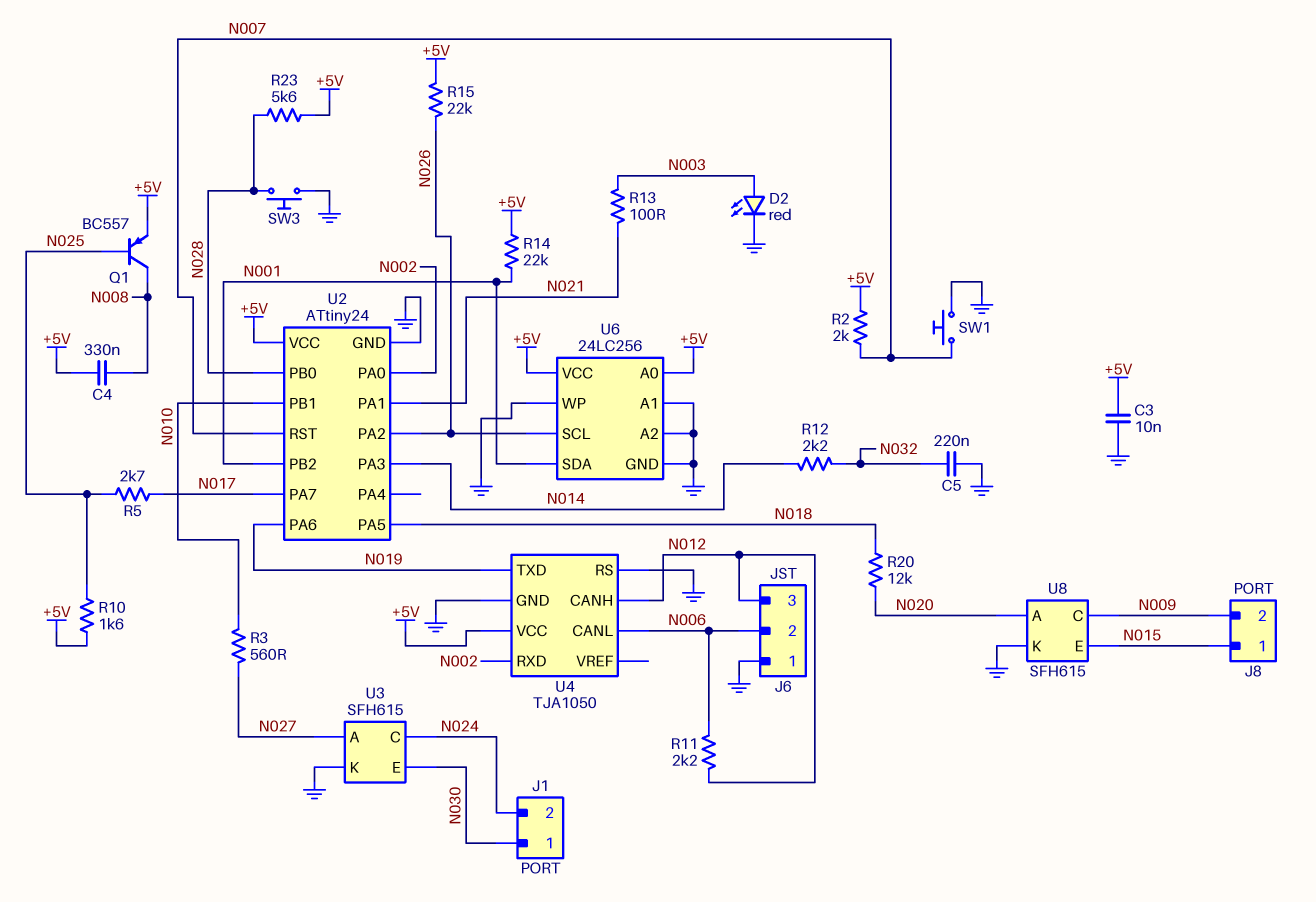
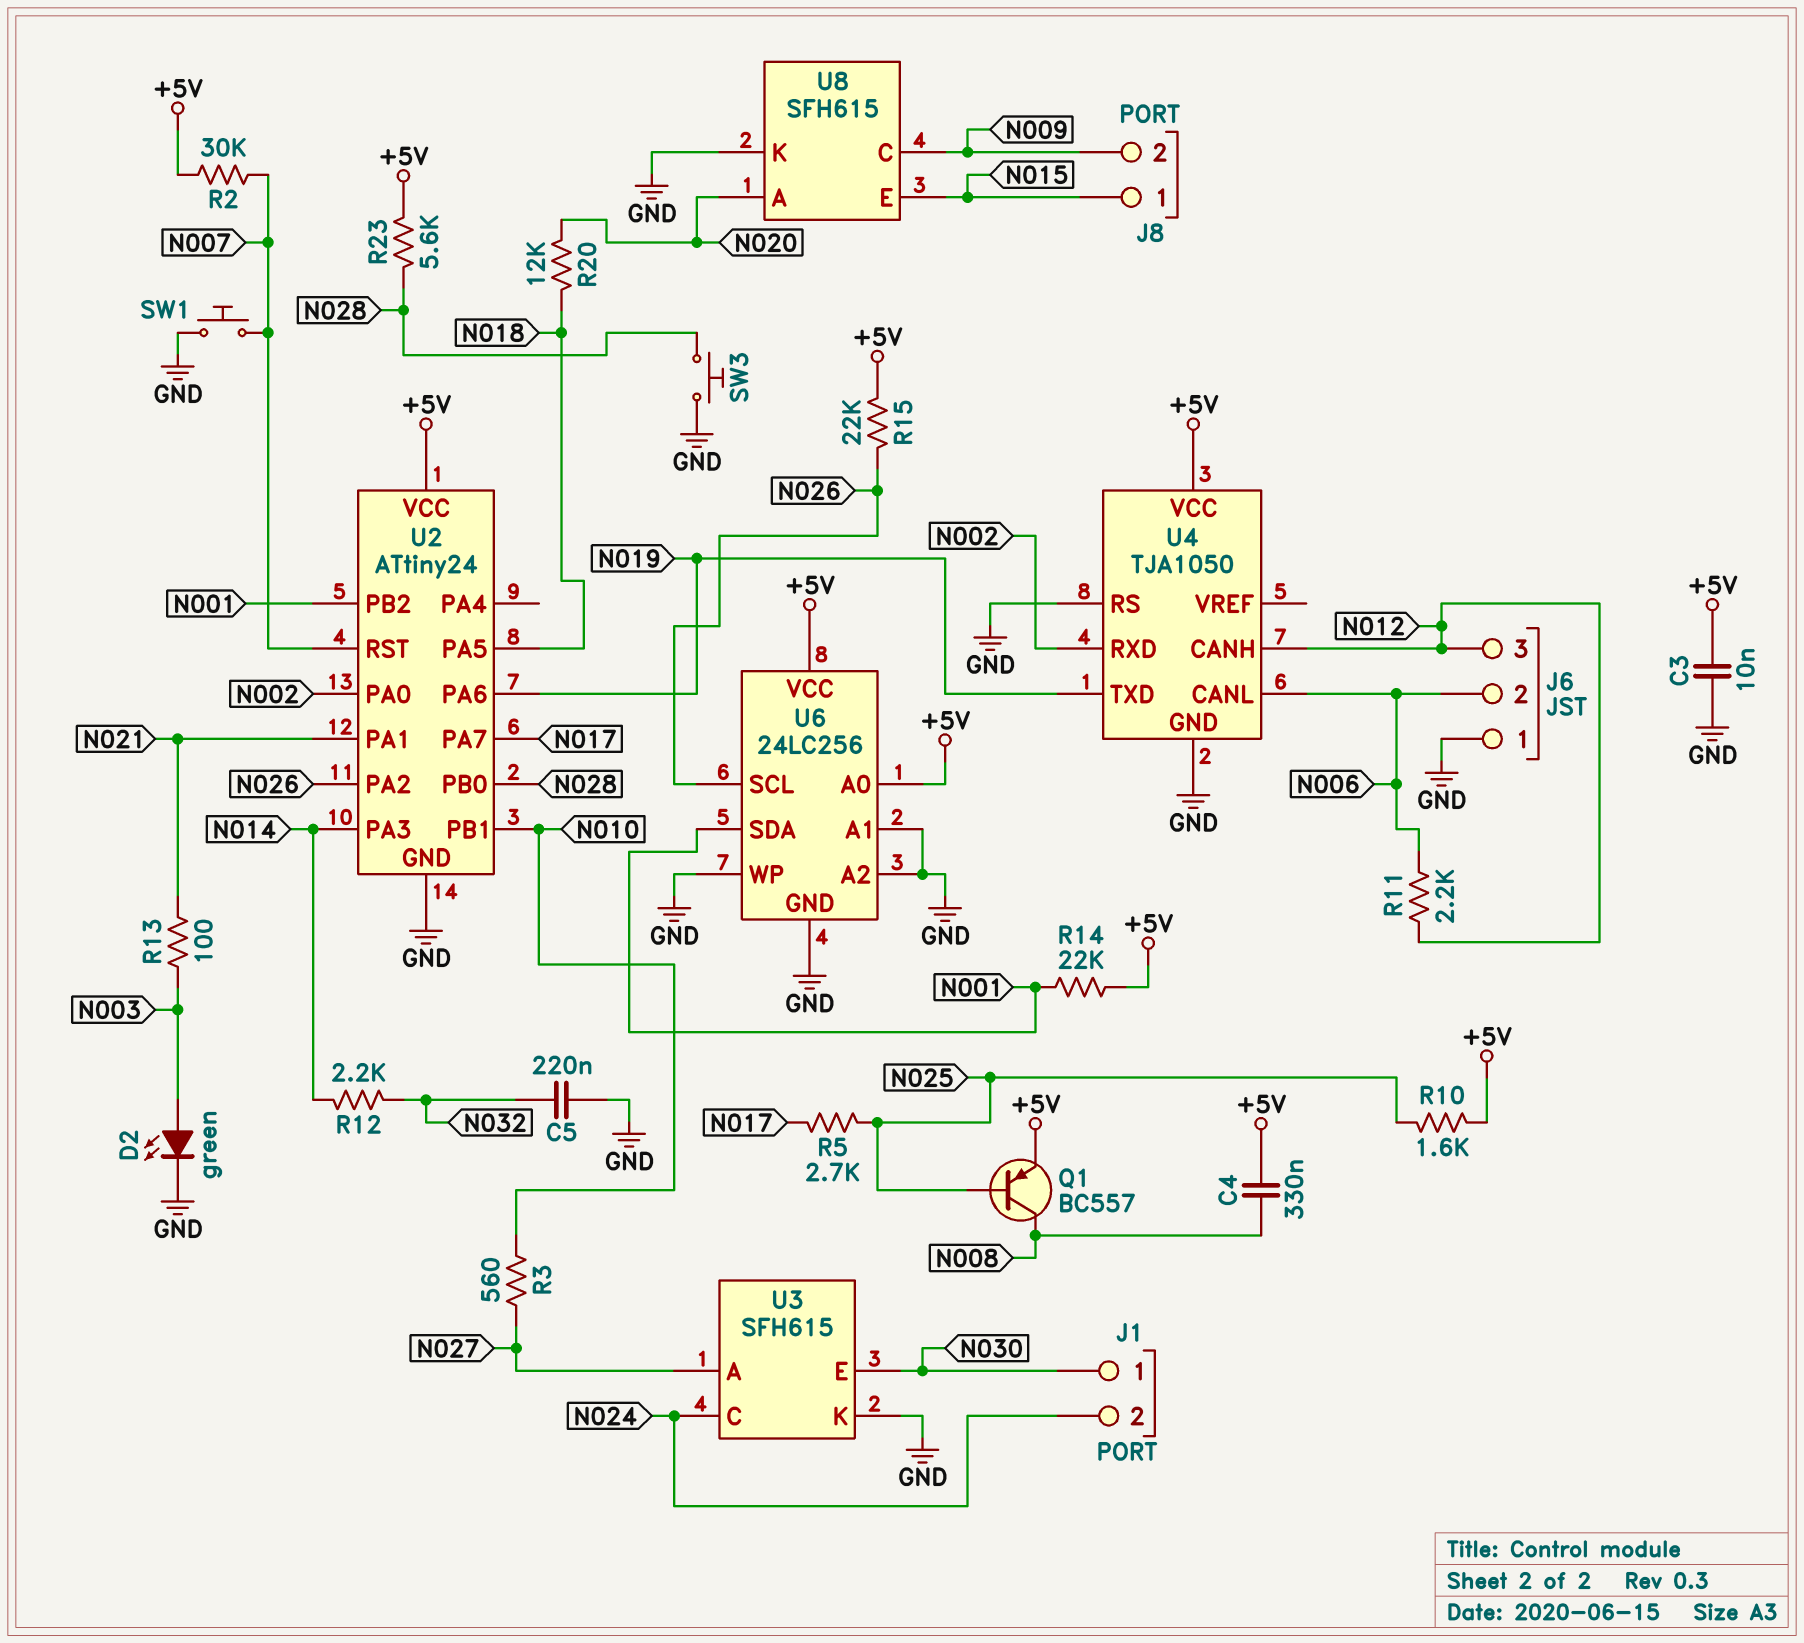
D2: LED red (A N003, K GND) -> LED green (A N003, K GND)
R2: 2k (+5V, N007) -> 30k (+5V, N007)

